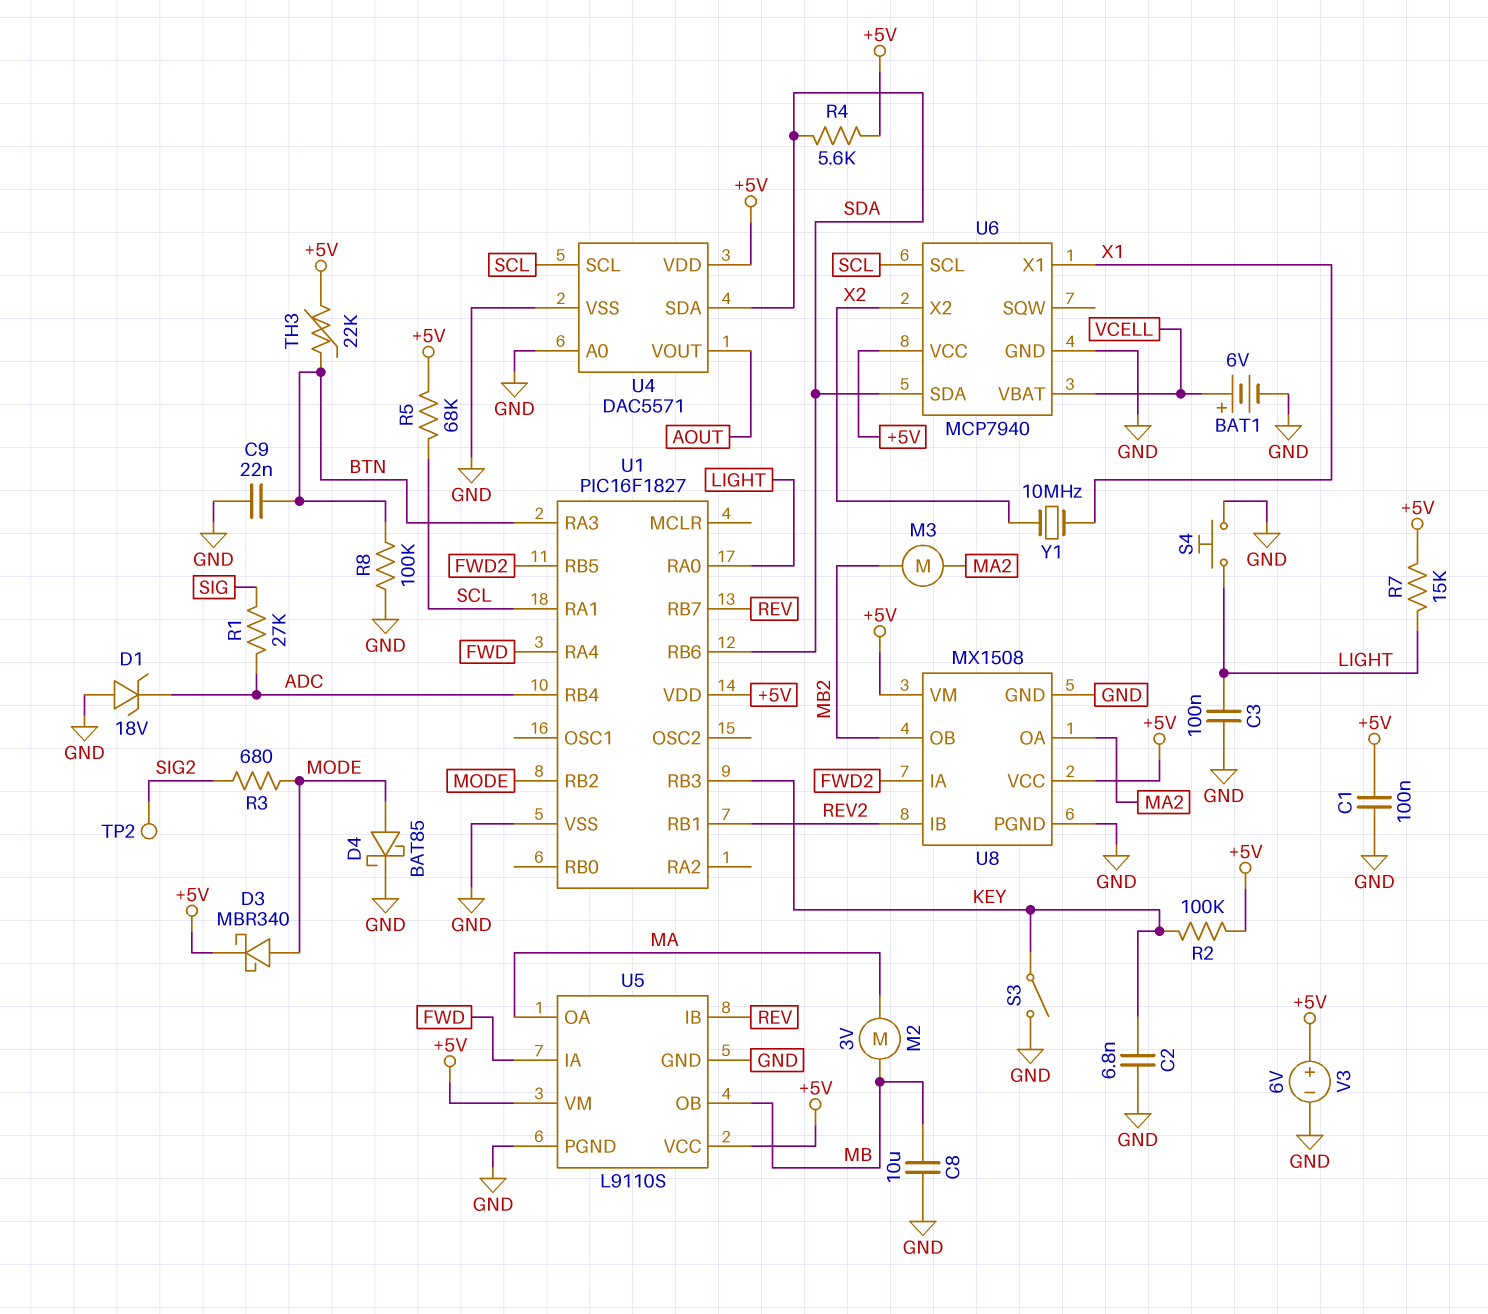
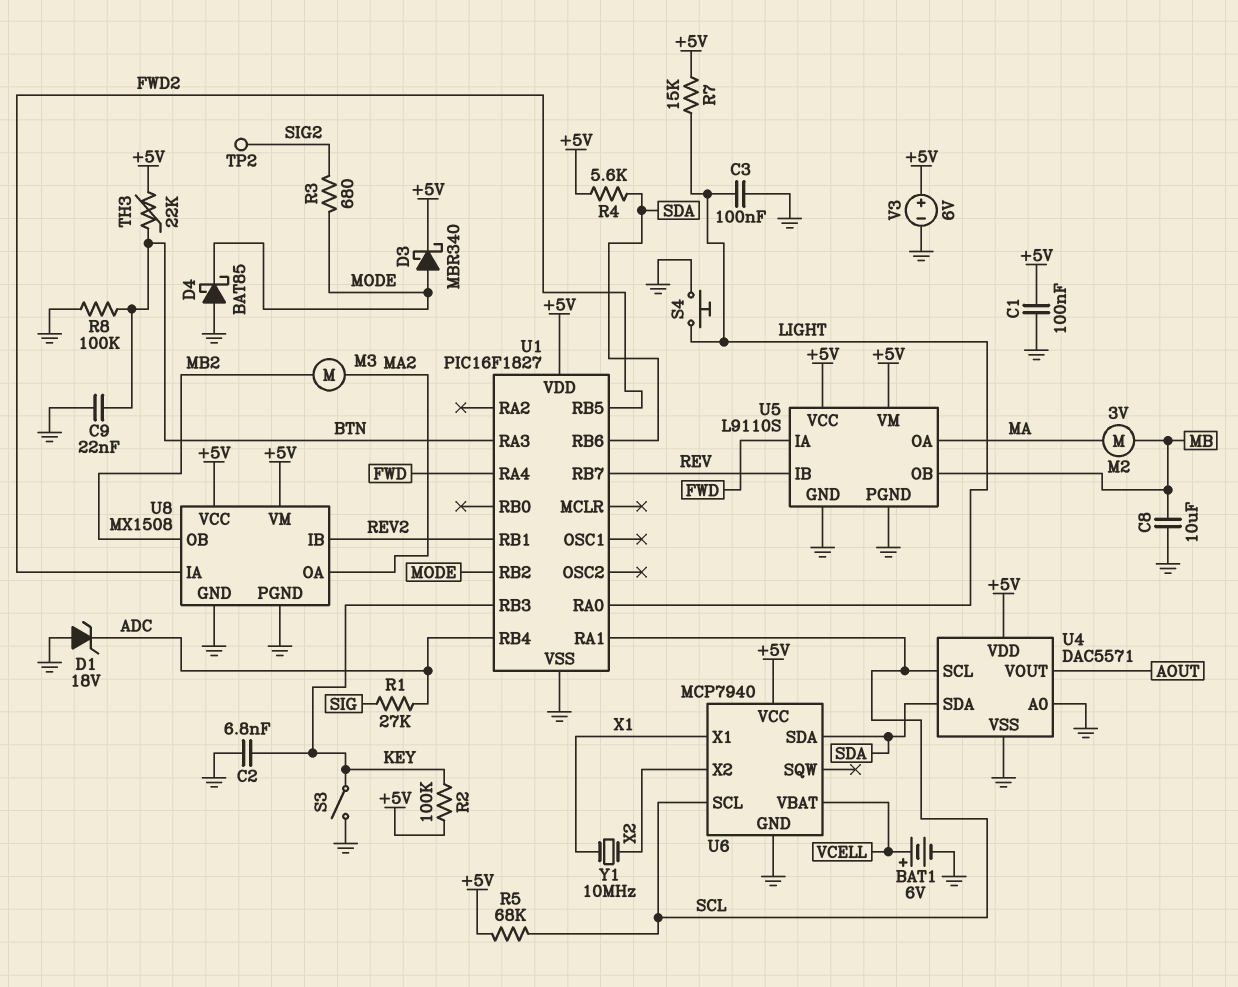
D4: schottky BAT85 (A MODE, K GND) -> schottky BAT85 (A GND, K MODE)

